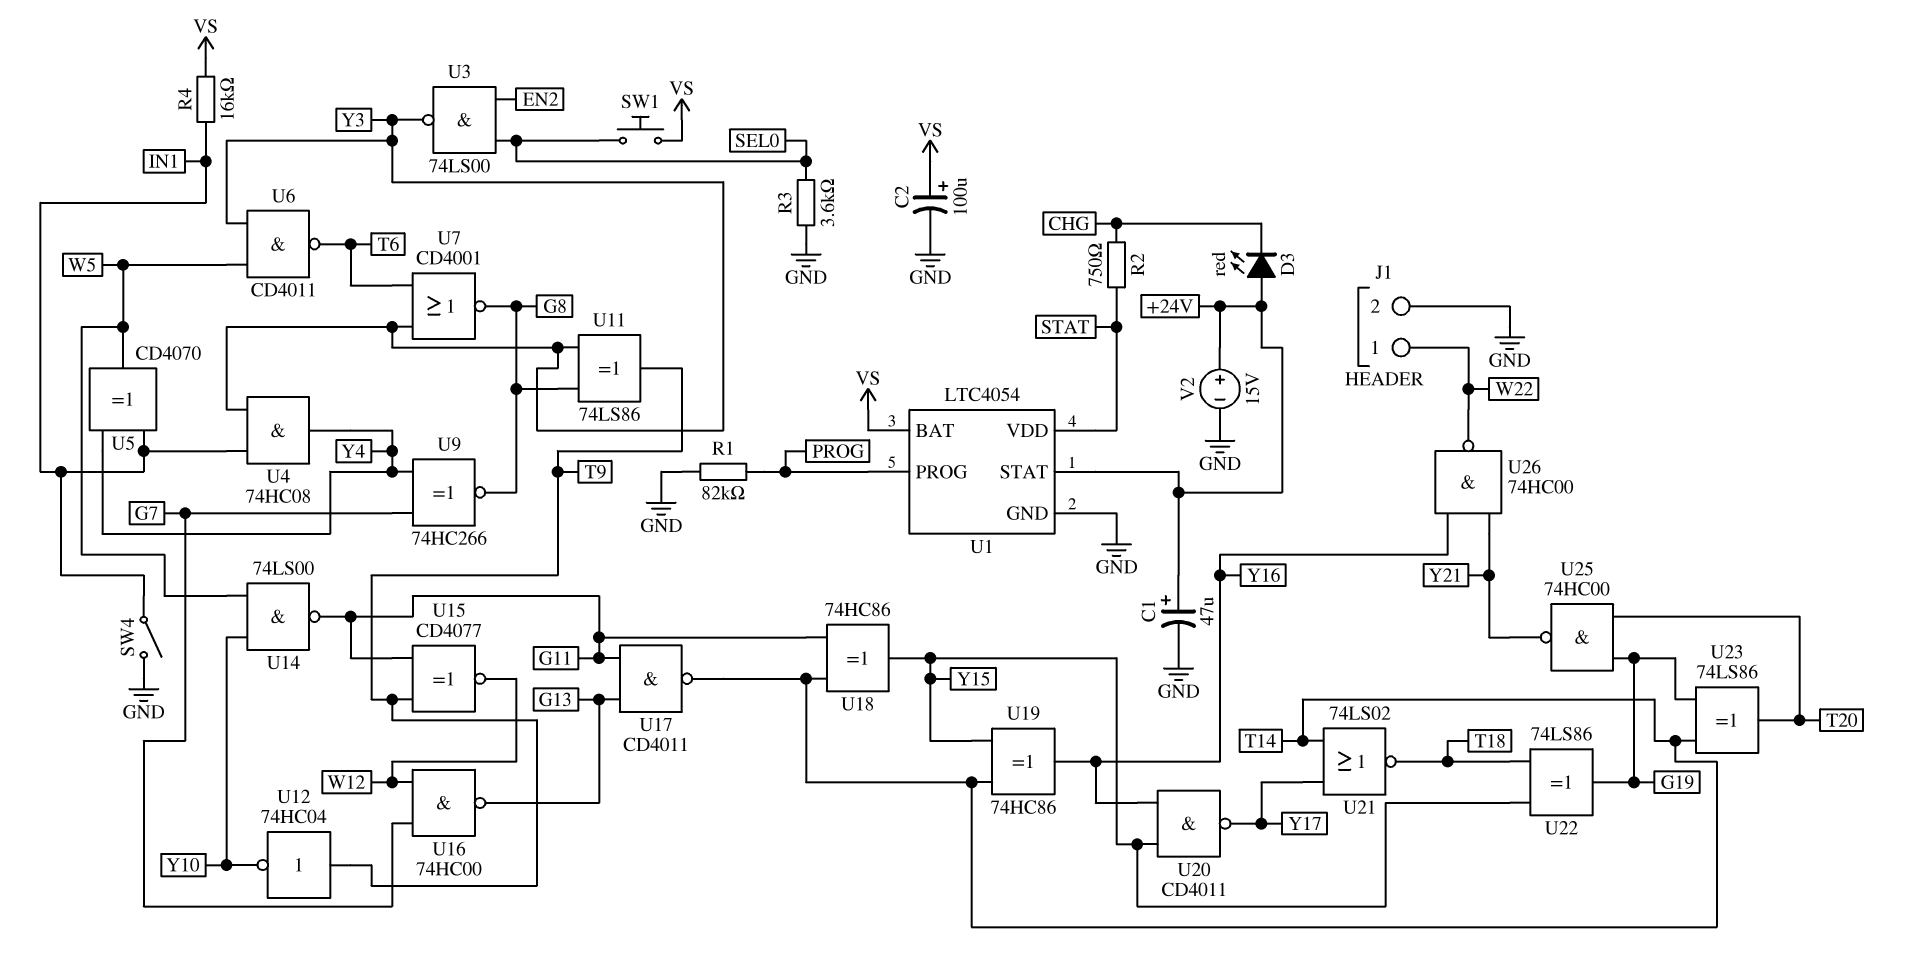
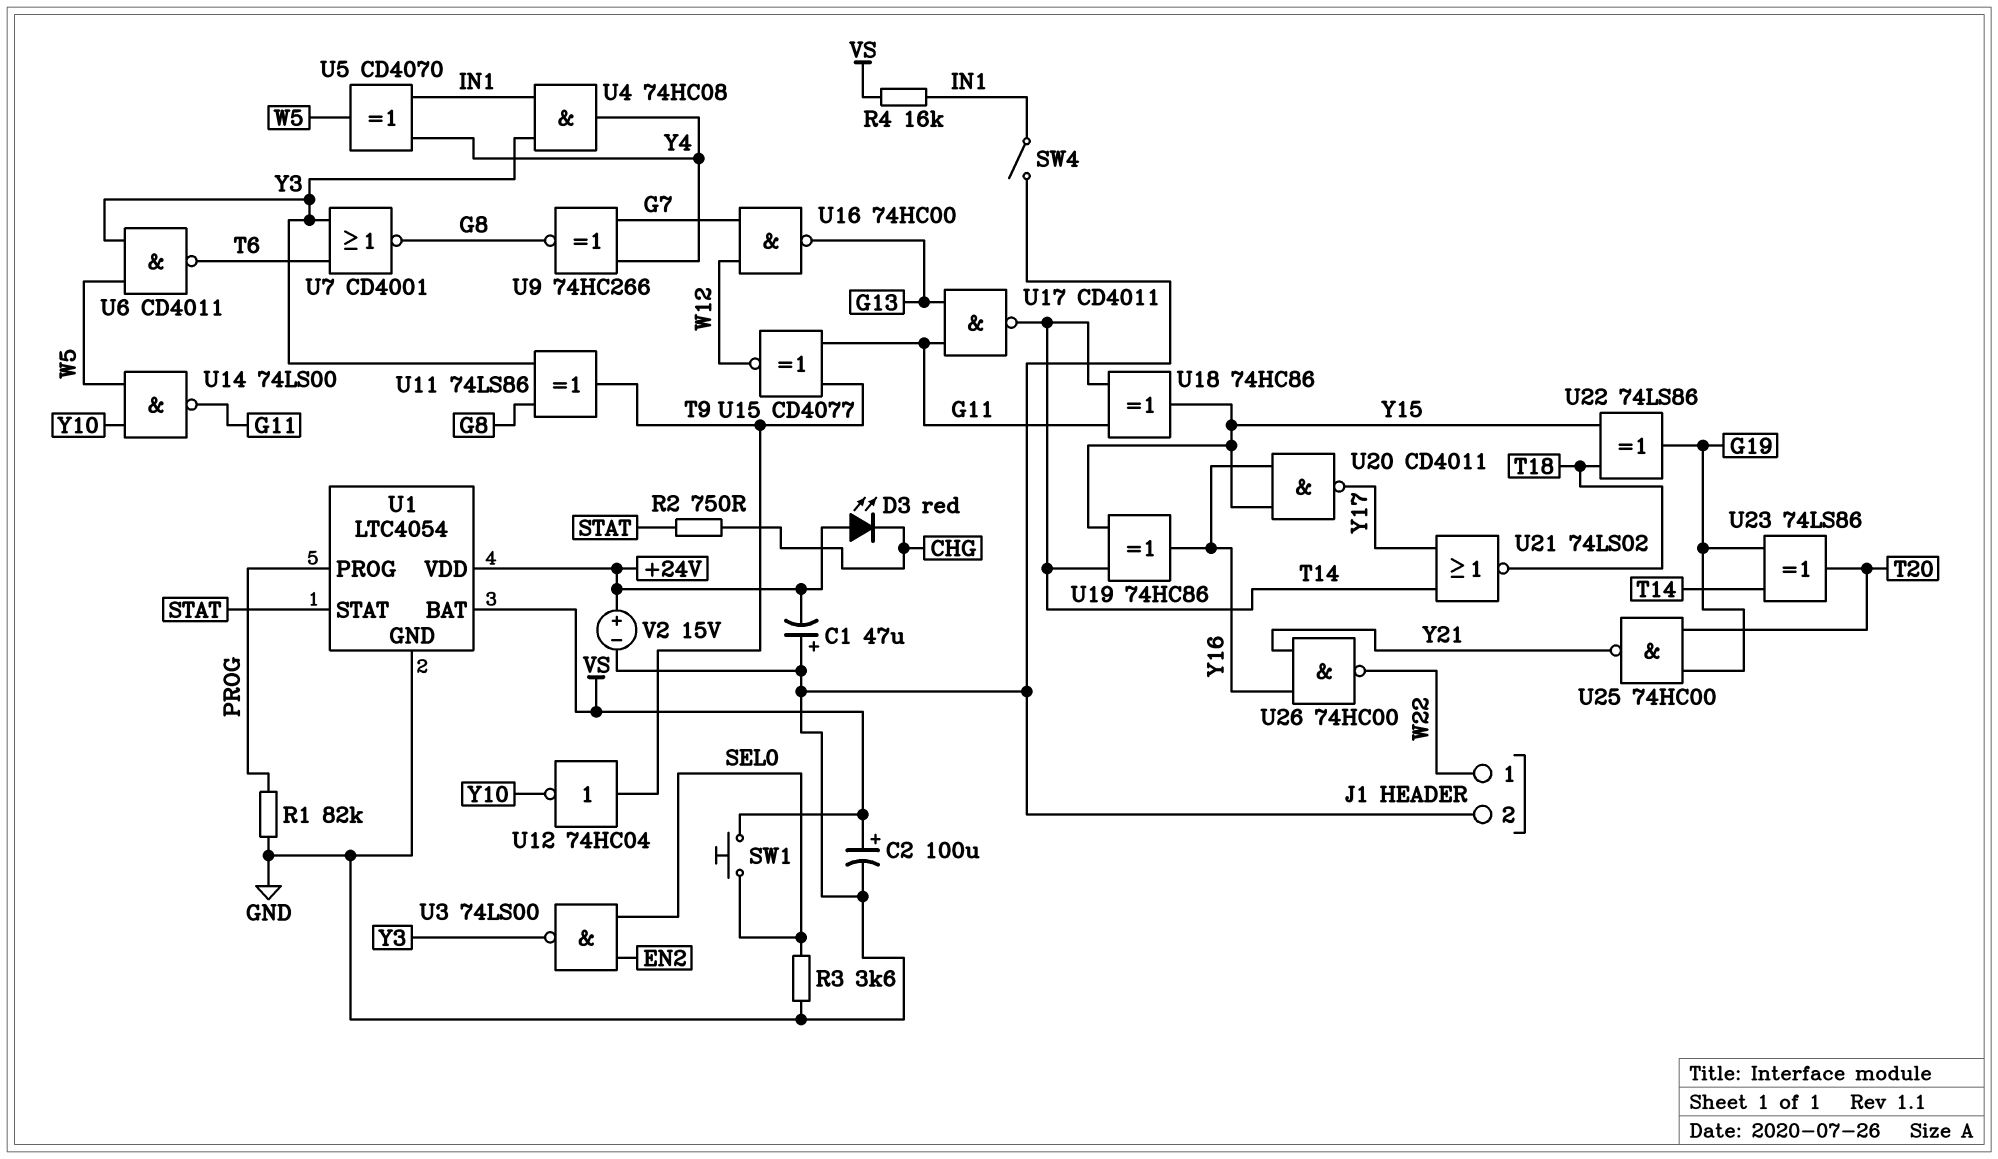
C1: 47uF (plus +24V, minus GND) -> 47uF (plus GND, minus +24V)
U1 pin STAT: +24V -> STAT
U1 pin VDD: STAT -> +24V

